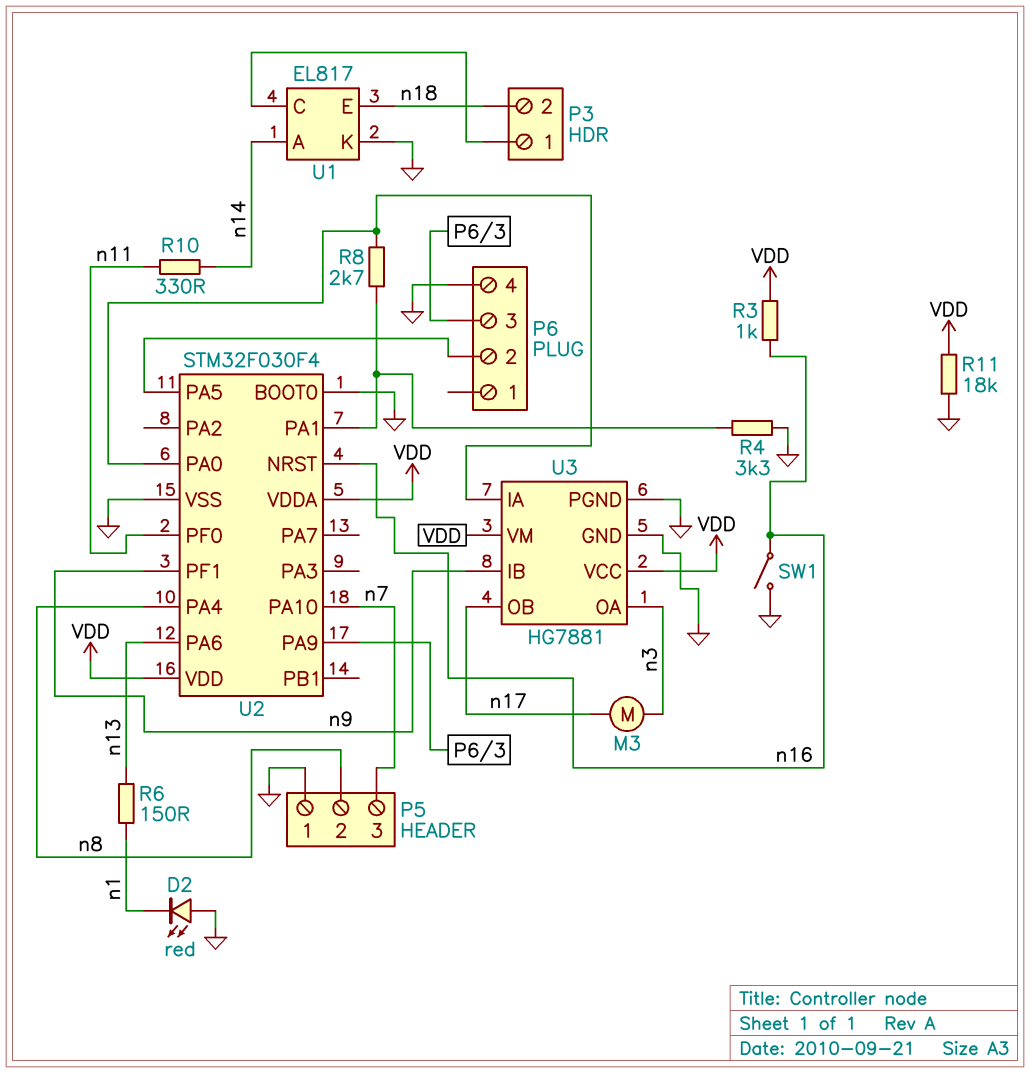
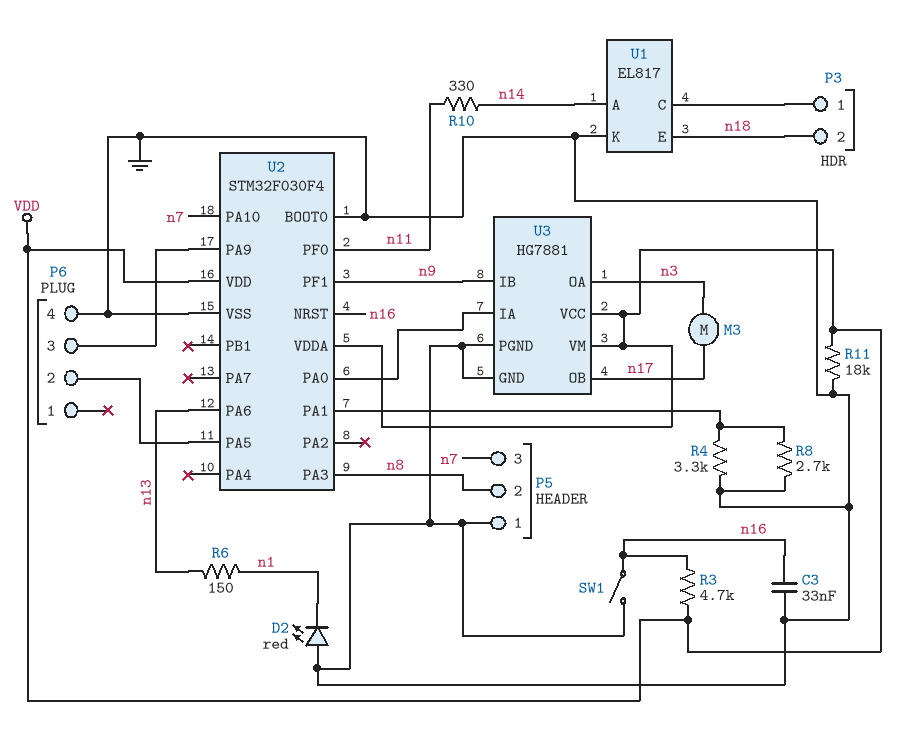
C3: none -> 33nF (GND, n16)
R3: 1k (VDD, n16) -> 4.7k (VDD, n16)
R8: 2.7k (U2/PA0, U2/PA1) -> 2.7k (GND, U2/PA1)
U2 pin PA3: none -> n8
U2 pin PA4: n8 -> none

